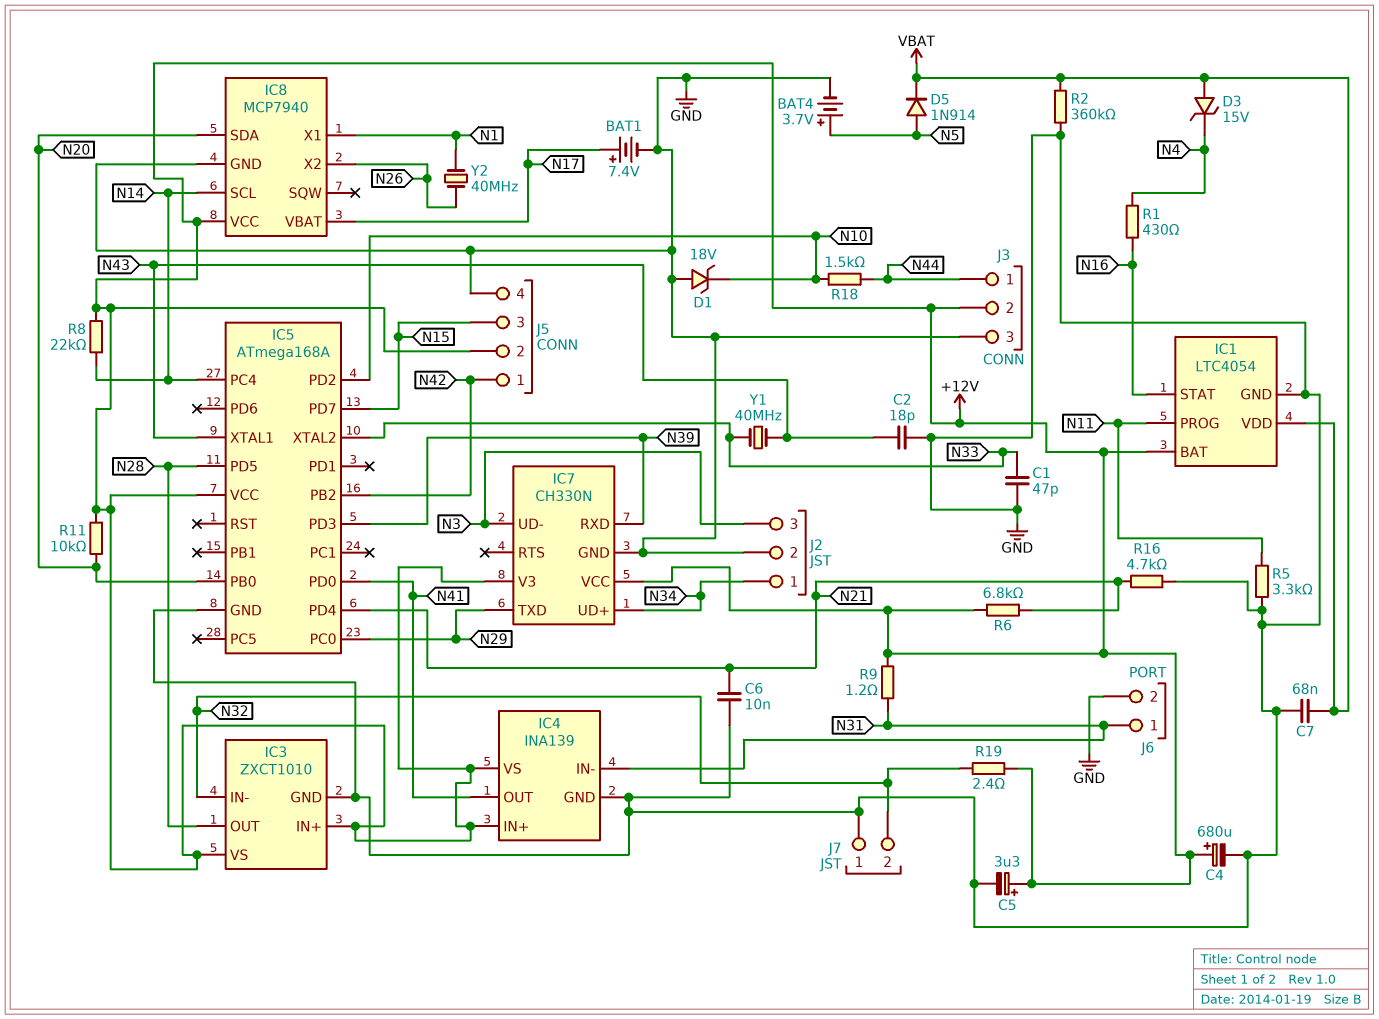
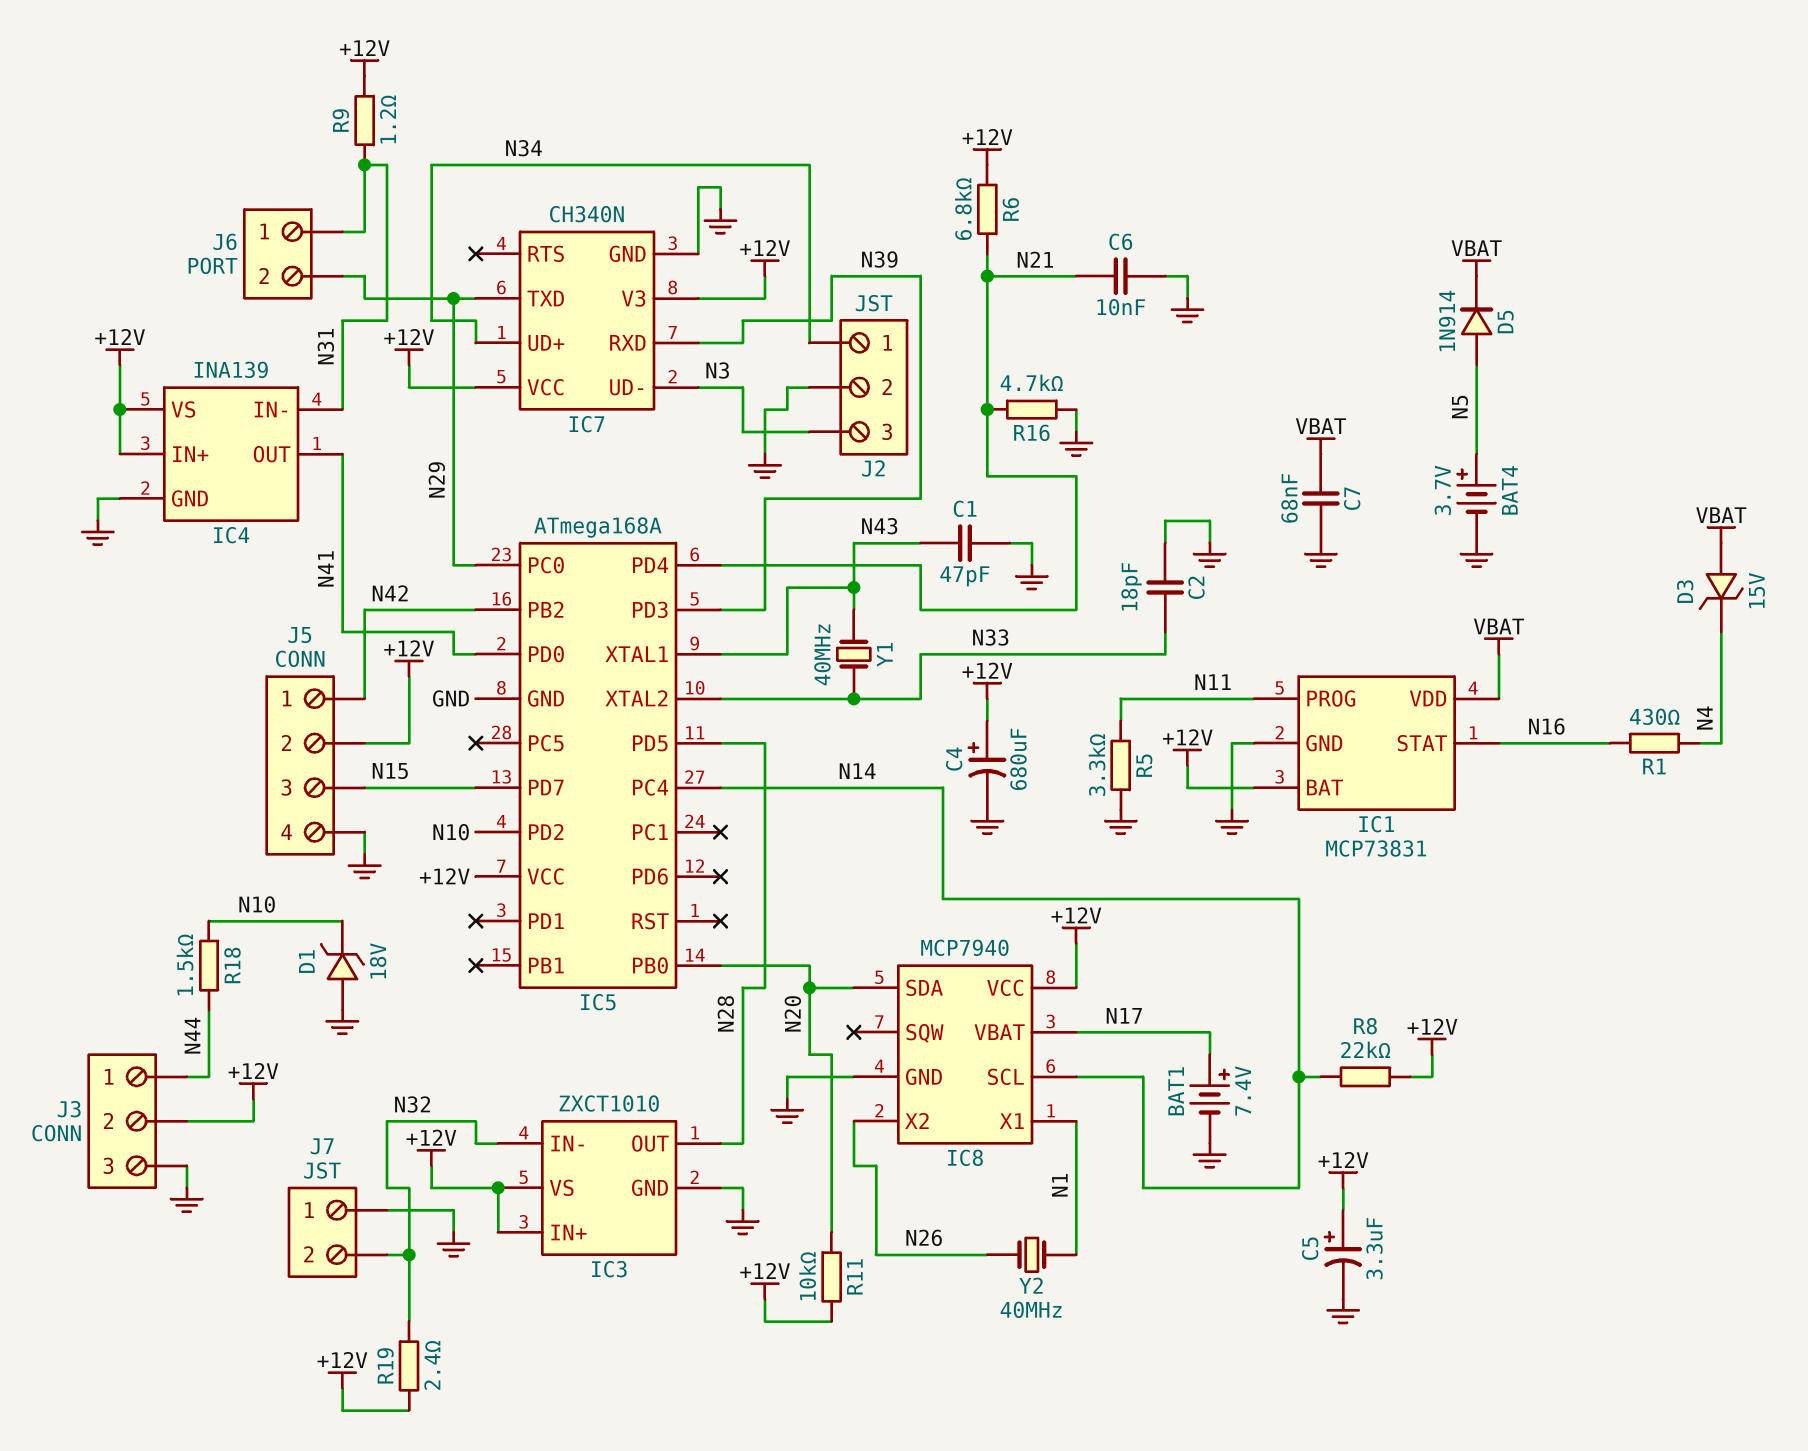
C1: 47pF (GND, N33) -> 47pF (GND, N43)
C2: 18pF (GND, N43) -> 18pF (GND, N33)
IC1: LTC4054 -> MCP73831
IC7: CH330N -> CH340N
J6 pin 2: GND -> N29
R2: 360k (GND, VBAT) -> none

